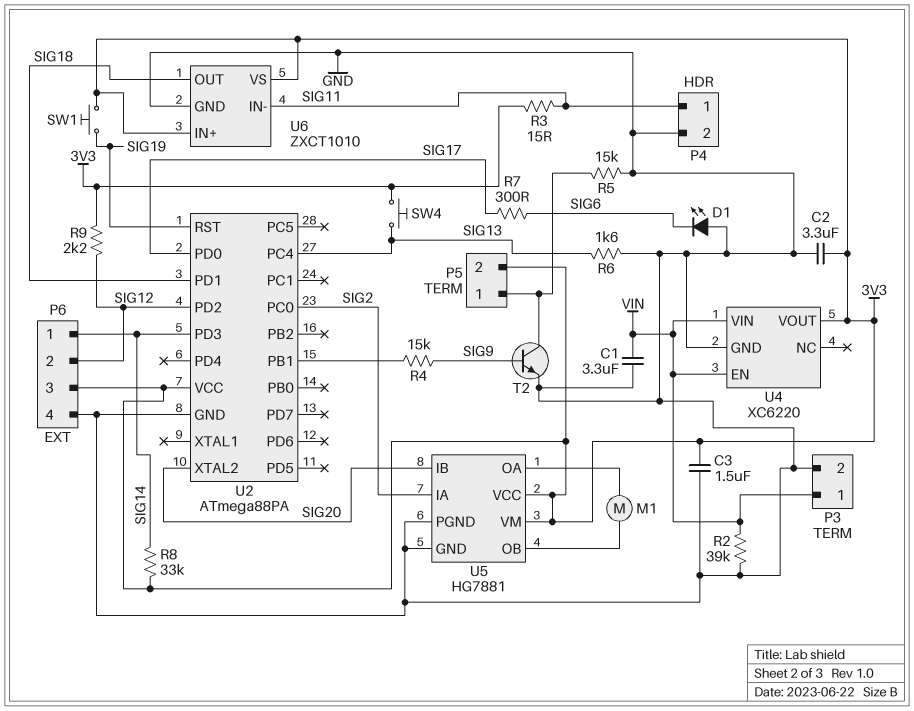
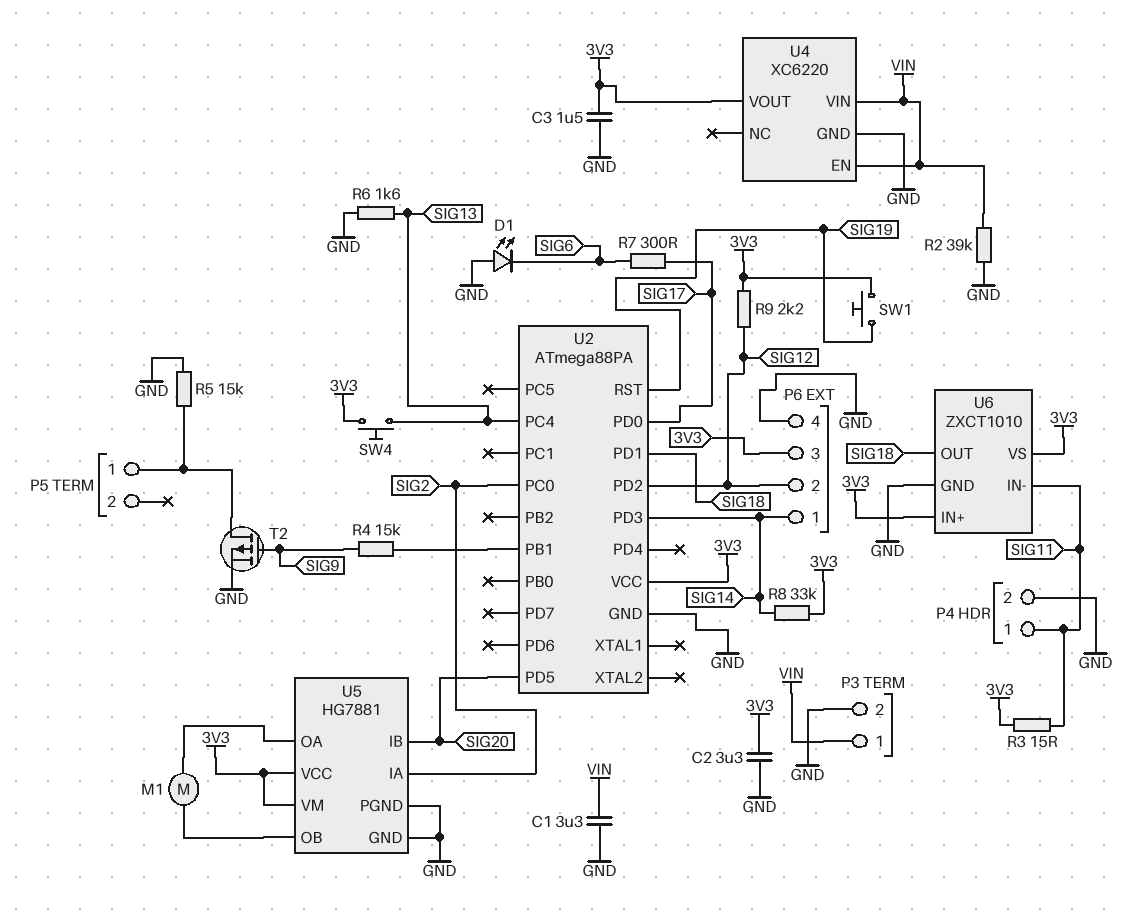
P5 pin 2: 3V3 -> none
T2: NPN (B SIG9, C P5/1, E GND) -> PMOS (G SIG9, D P5/1, S GND)
U2 pin PD5: none -> SIG20
U2 pin XTAL2: SIG20 -> none

